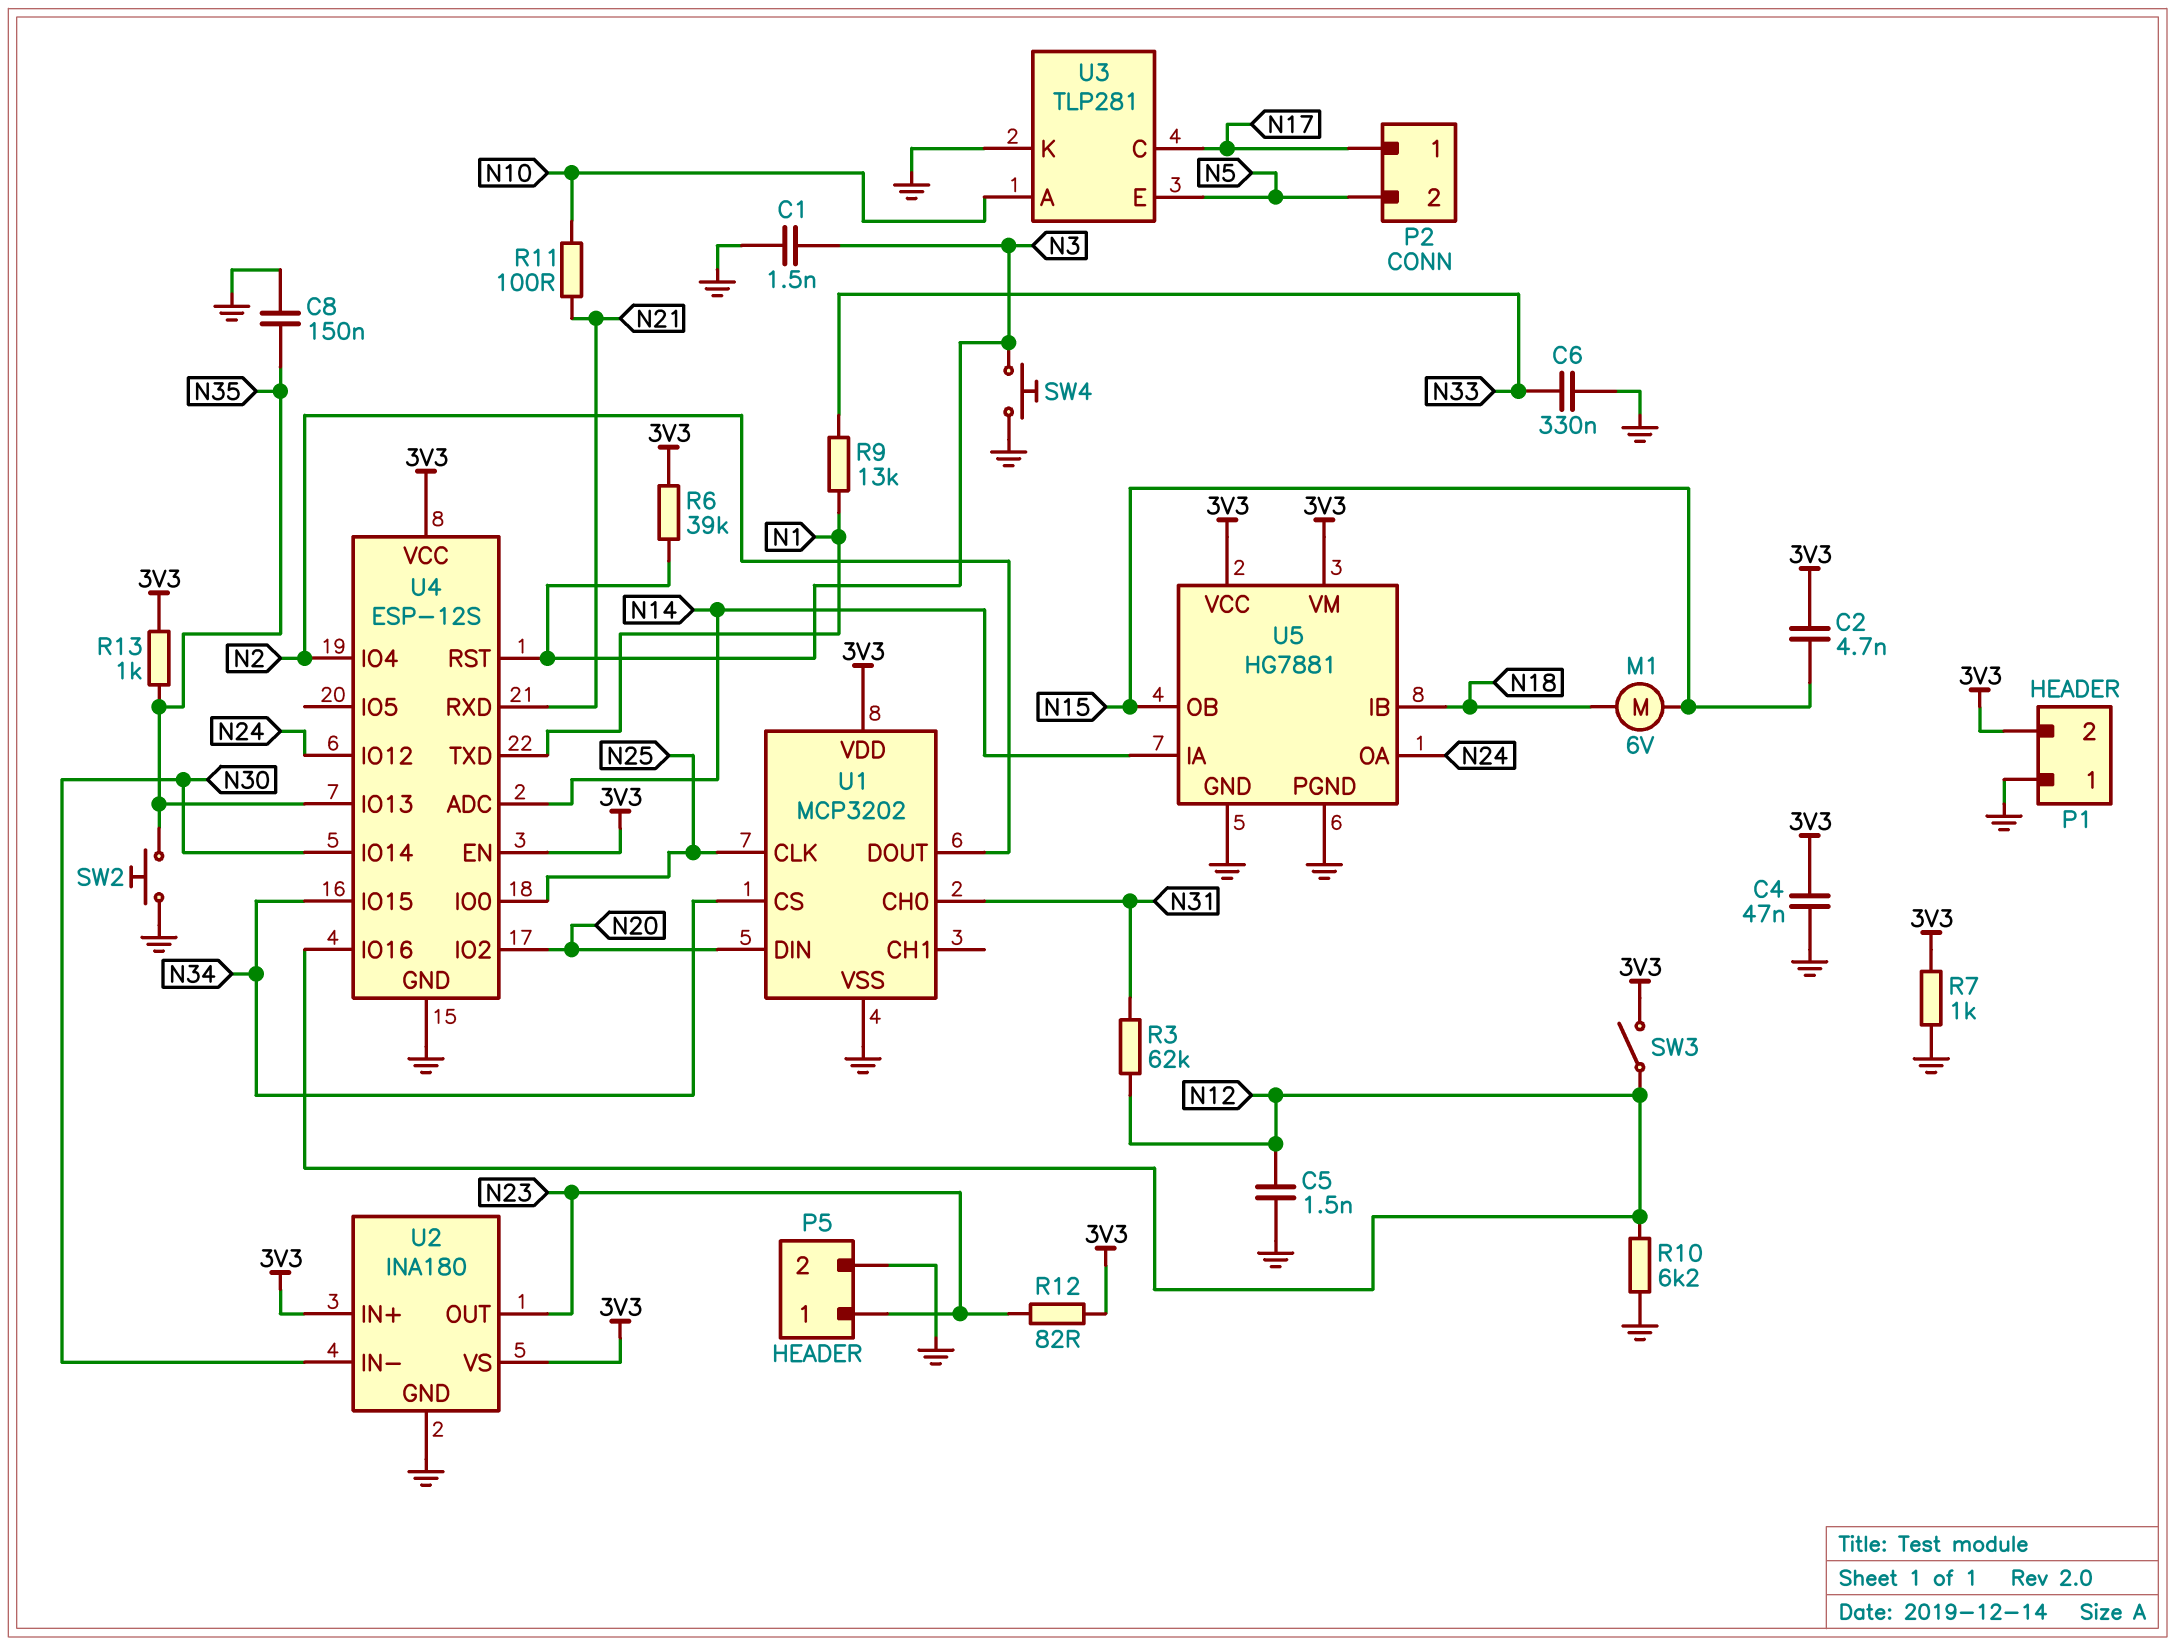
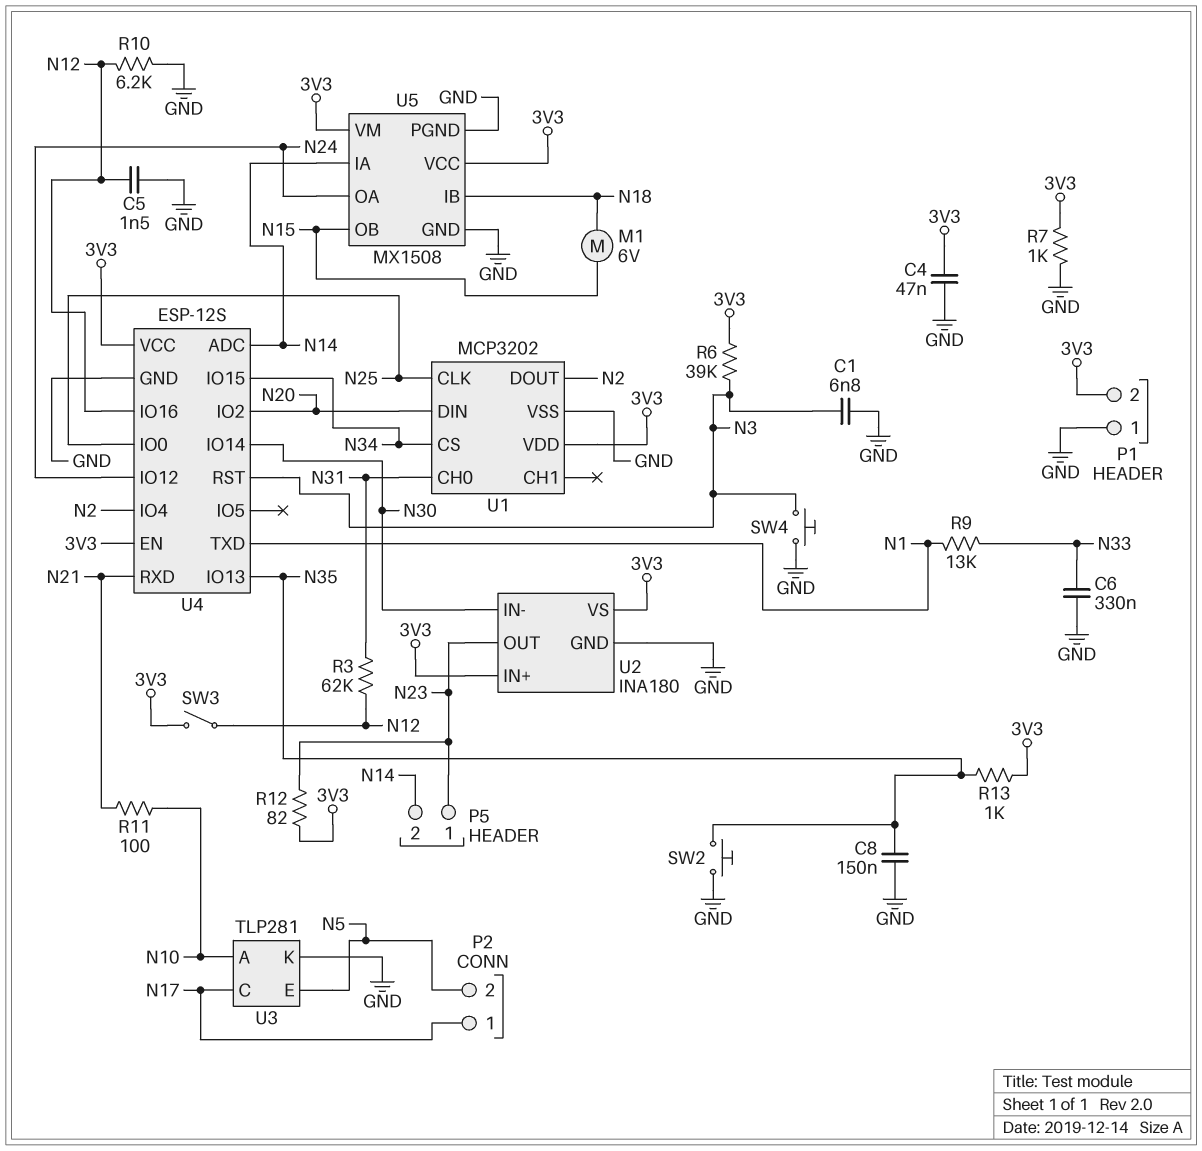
C1: 1.5nF (GND, N3) -> 6.8nF (GND, N3)
C2: 4.7nF (3V3, N15) -> none
P5 pin 2: GND -> N14
U5: HG7881 -> MX1508

